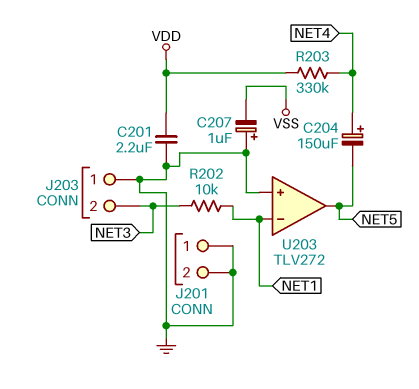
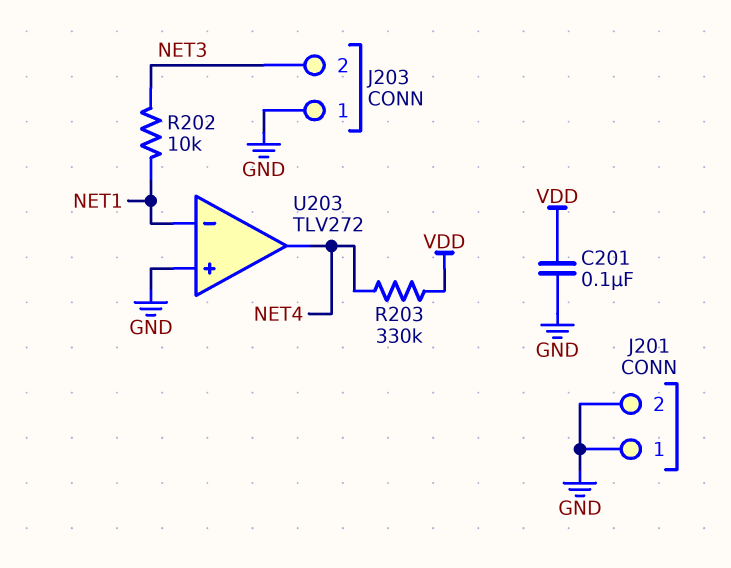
C201: 2.2uF (GND, VDD) -> 100nF (GND, VDD)
C204: 150uF (plus NET4, minus NET5) -> none
C207: 1uF (plus GND, minus VSS) -> none
U203 pin out: NET5 -> NET4

